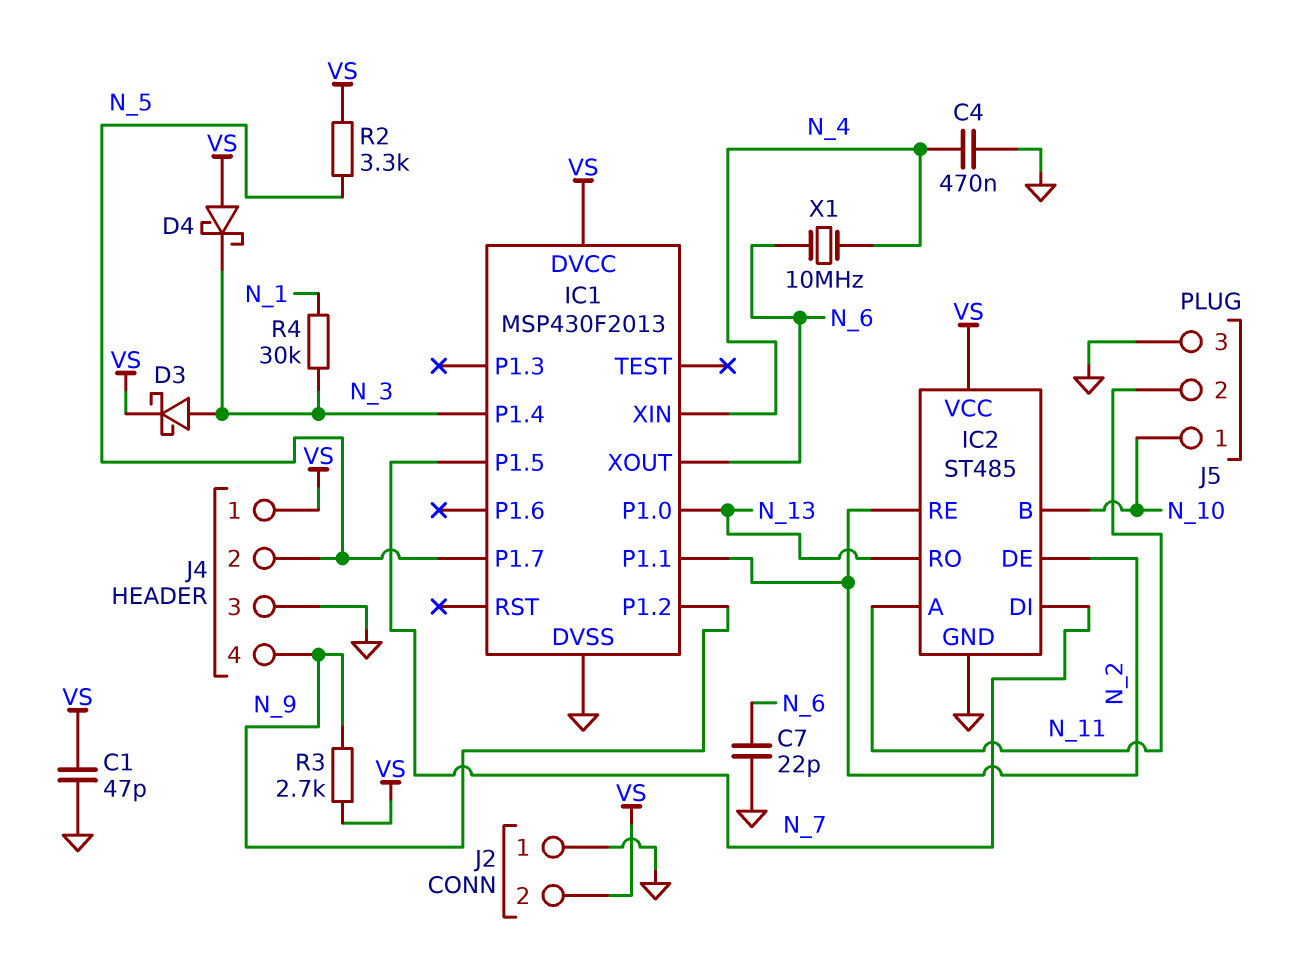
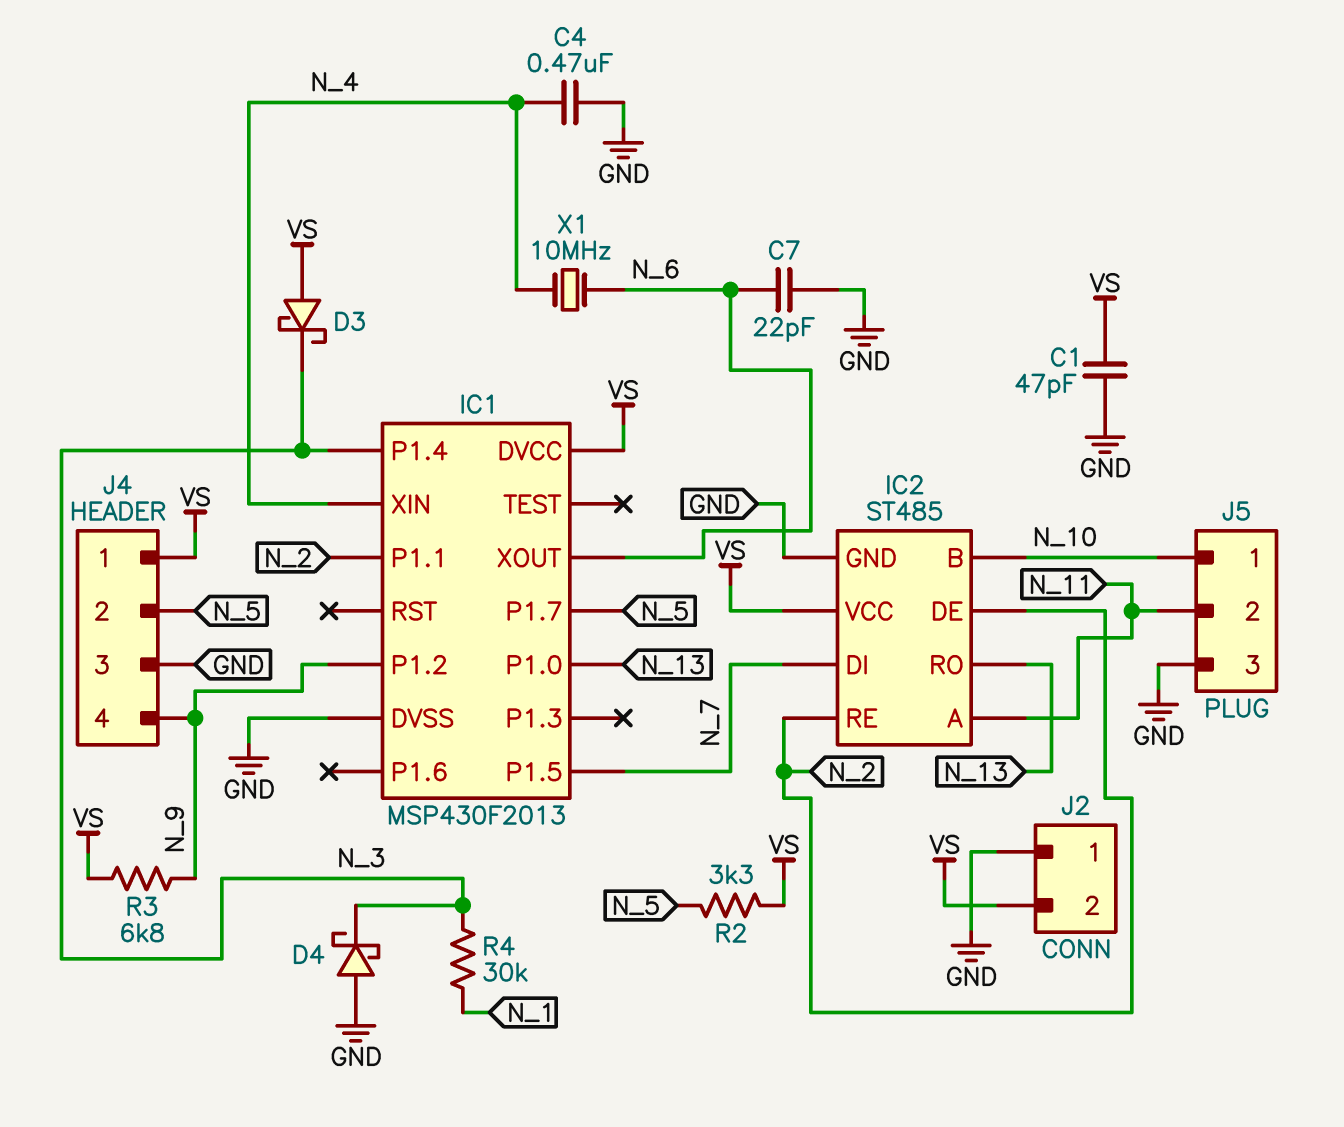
D3: schottky (A N_3, K VS) -> schottky (A VS, K N_3)
D4: schottky (A VS, K N_3) -> schottky (A GND, K N_3)
R3: 2.7k (N_9, VS) -> 6.8k (N_9, VS)

